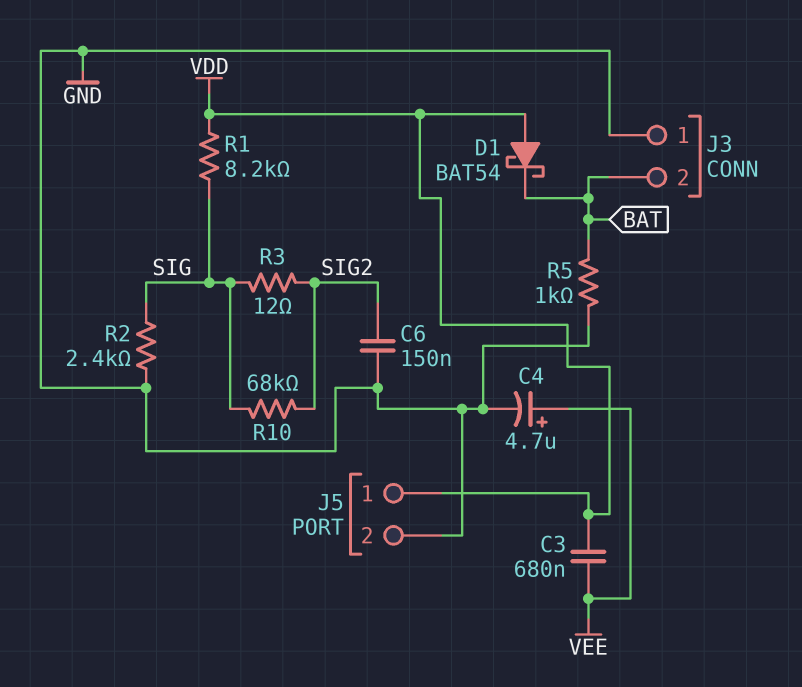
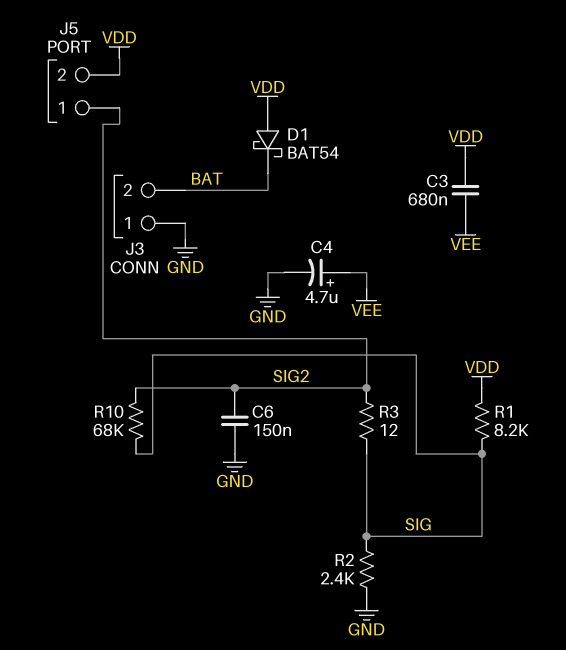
J5 pin 1: VDD -> SIG2
J5 pin 2: GND -> VDD
R5: 1k (BAT, GND) -> none

